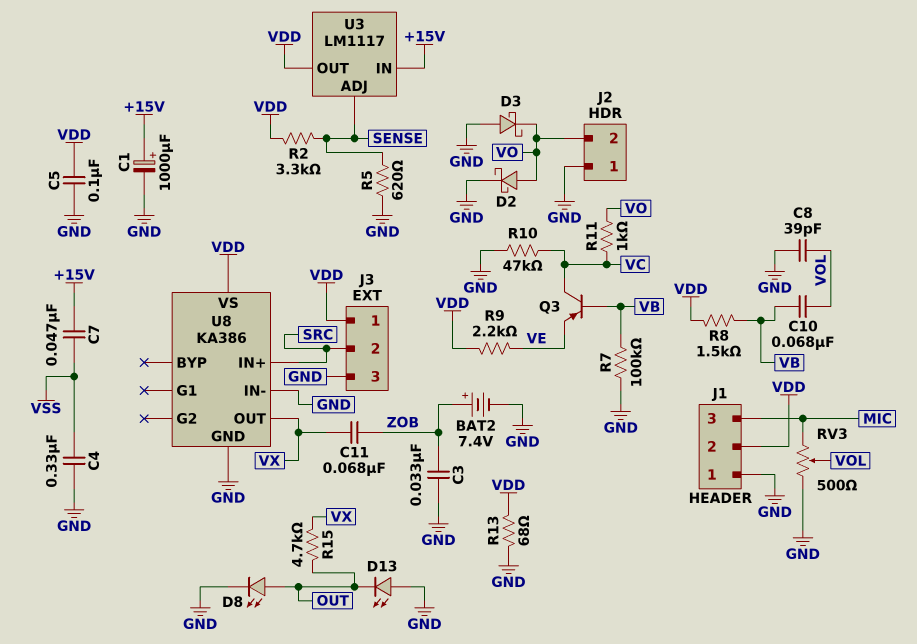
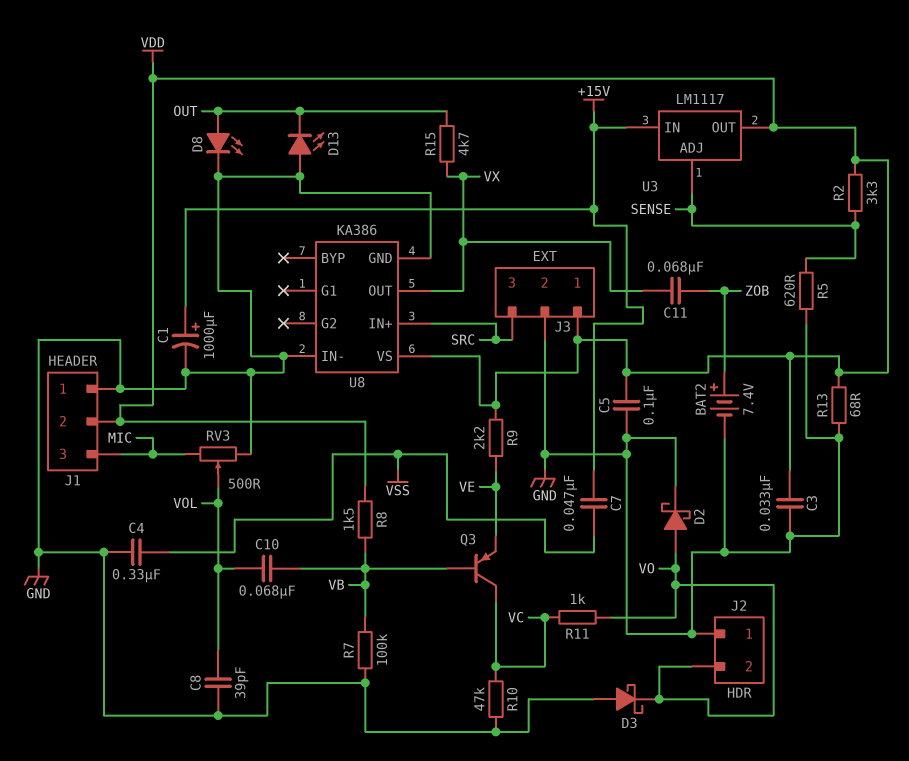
C3: 33nF (GND, ZOB) -> 33nF (GND, VDD)
J3 pin 2: SRC -> GND
J3 pin 3: GND -> SRC

